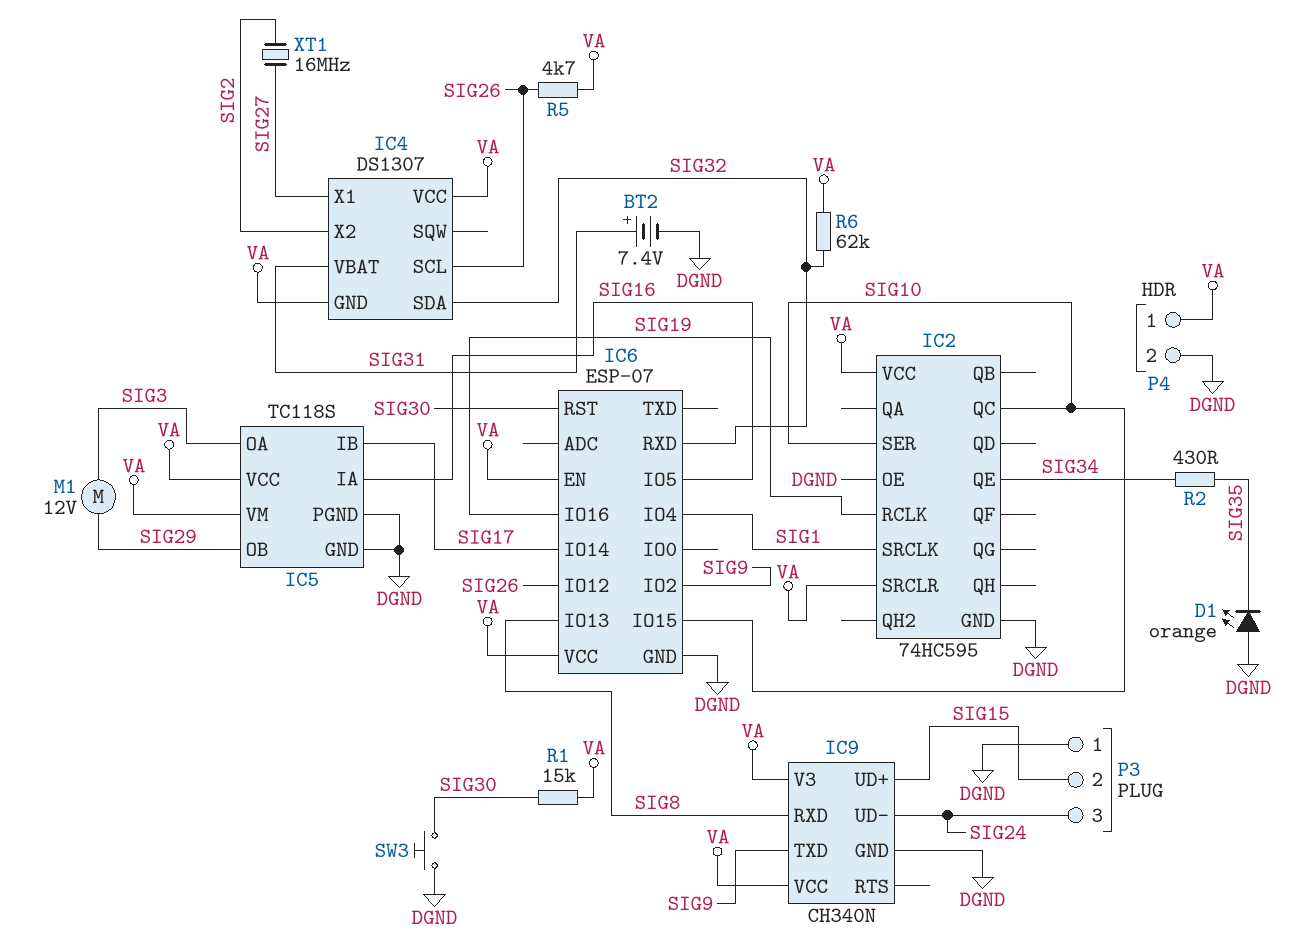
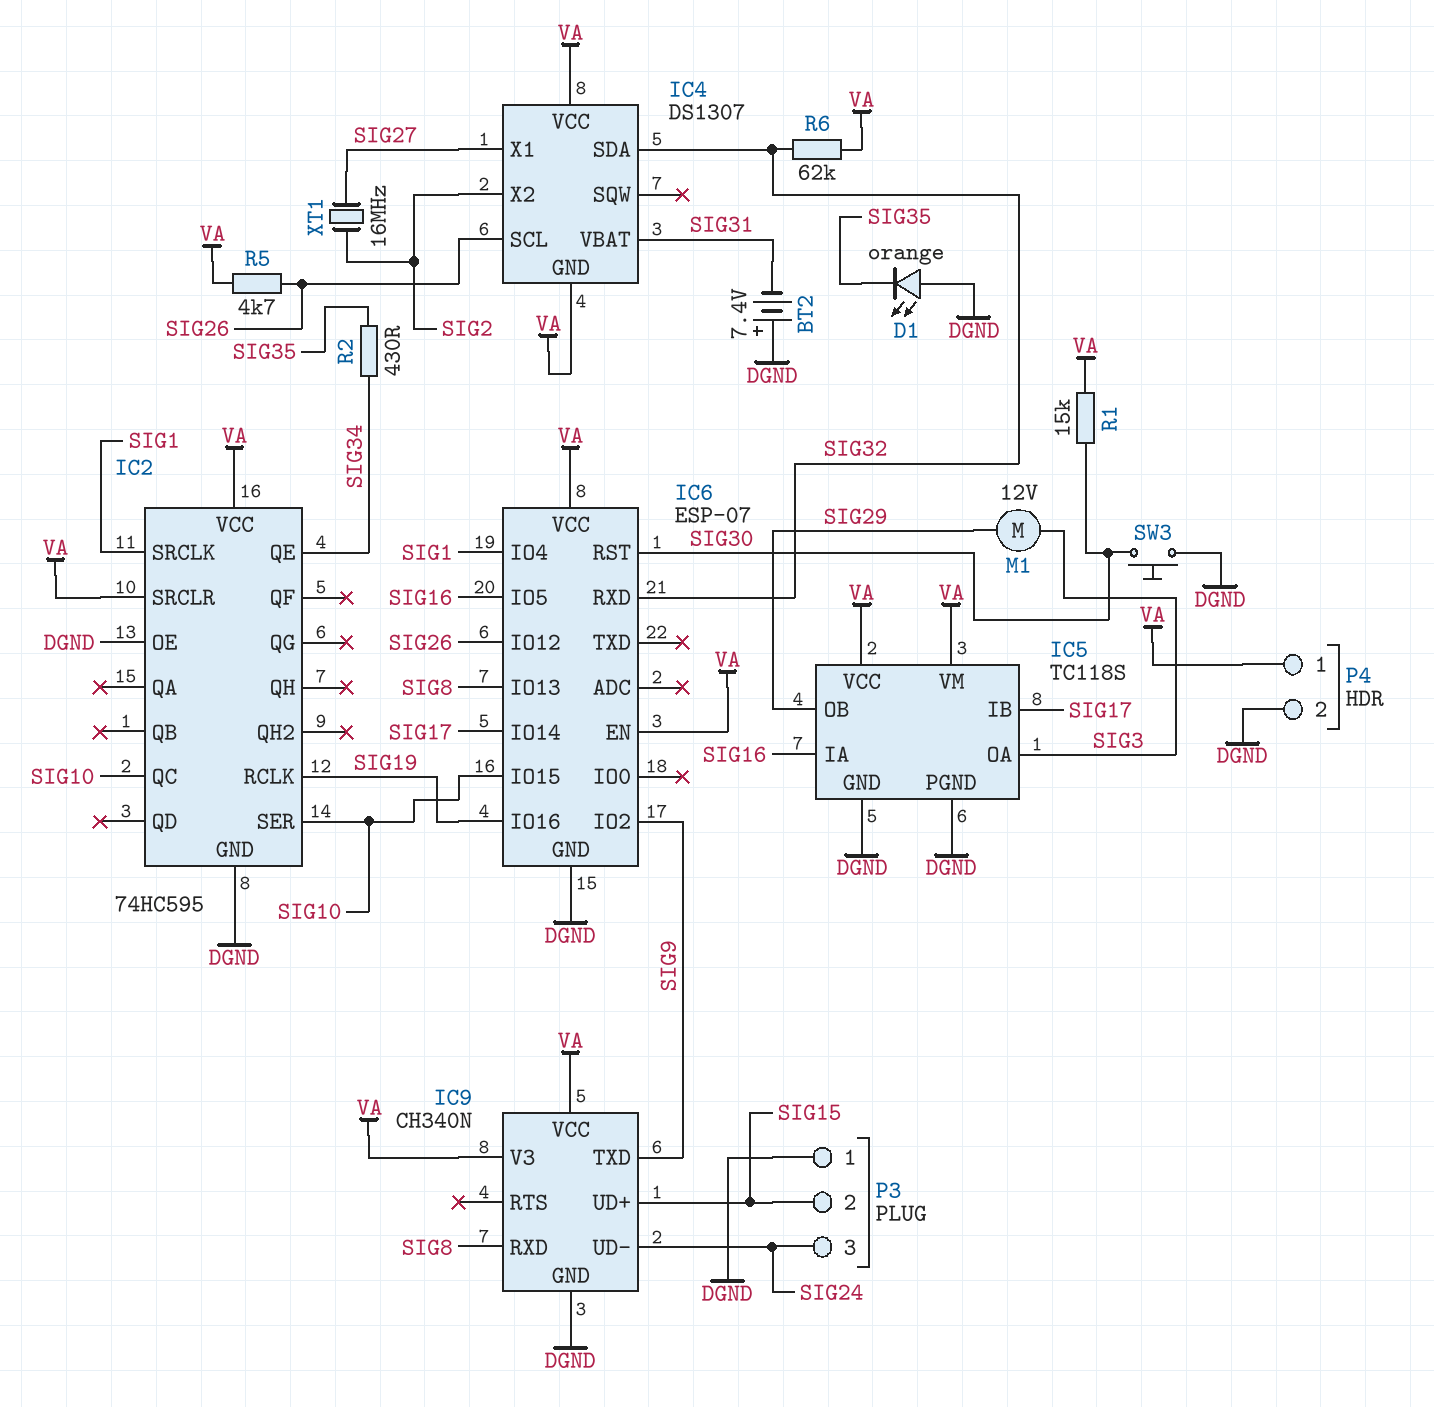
BT2: 7.4V (plus SIG31, minus DGND) -> 7.4V (plus DGND, minus SIG31)

